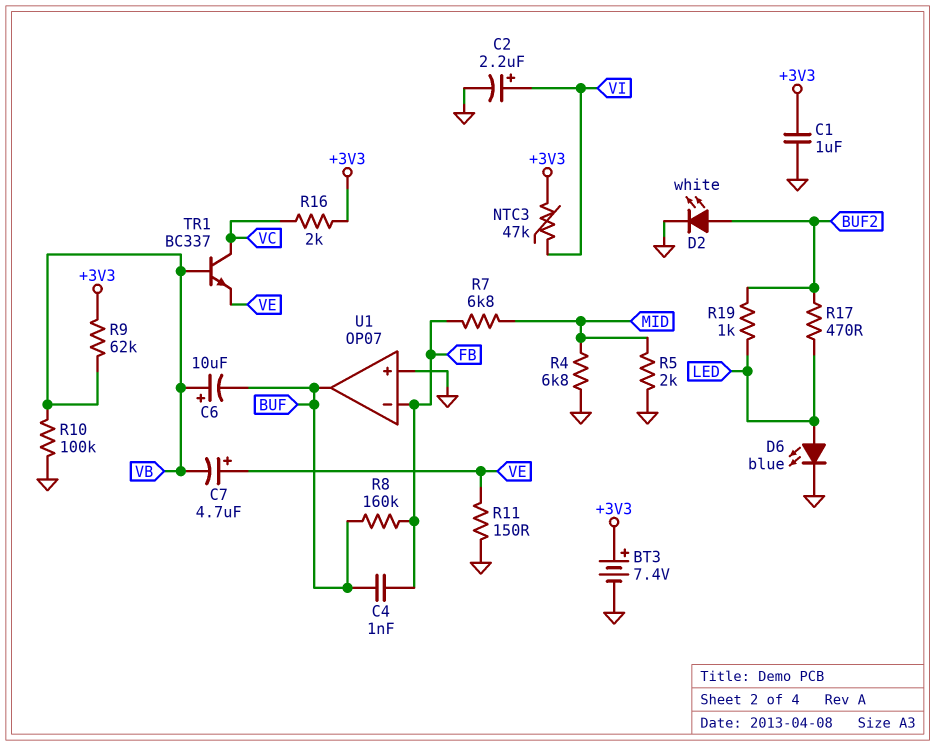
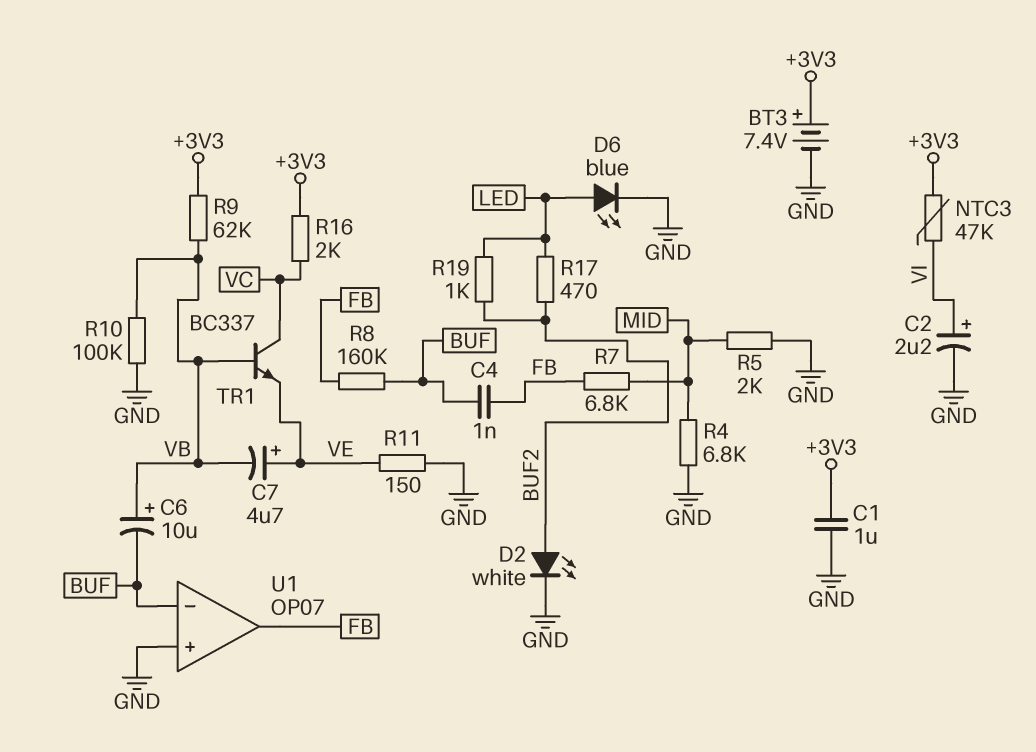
U1 pin in-: FB -> BUF
U1 pin out: BUF -> FB

